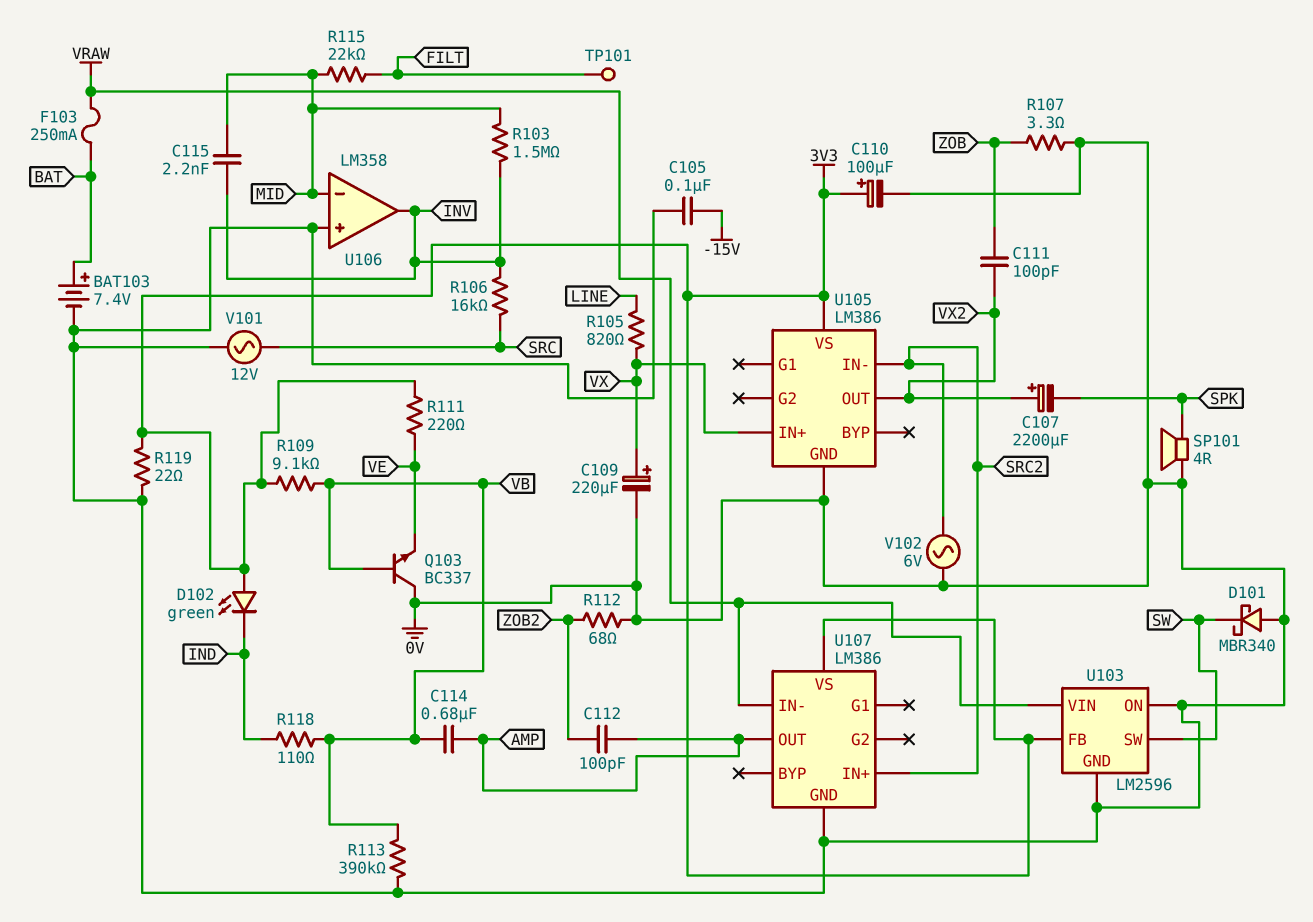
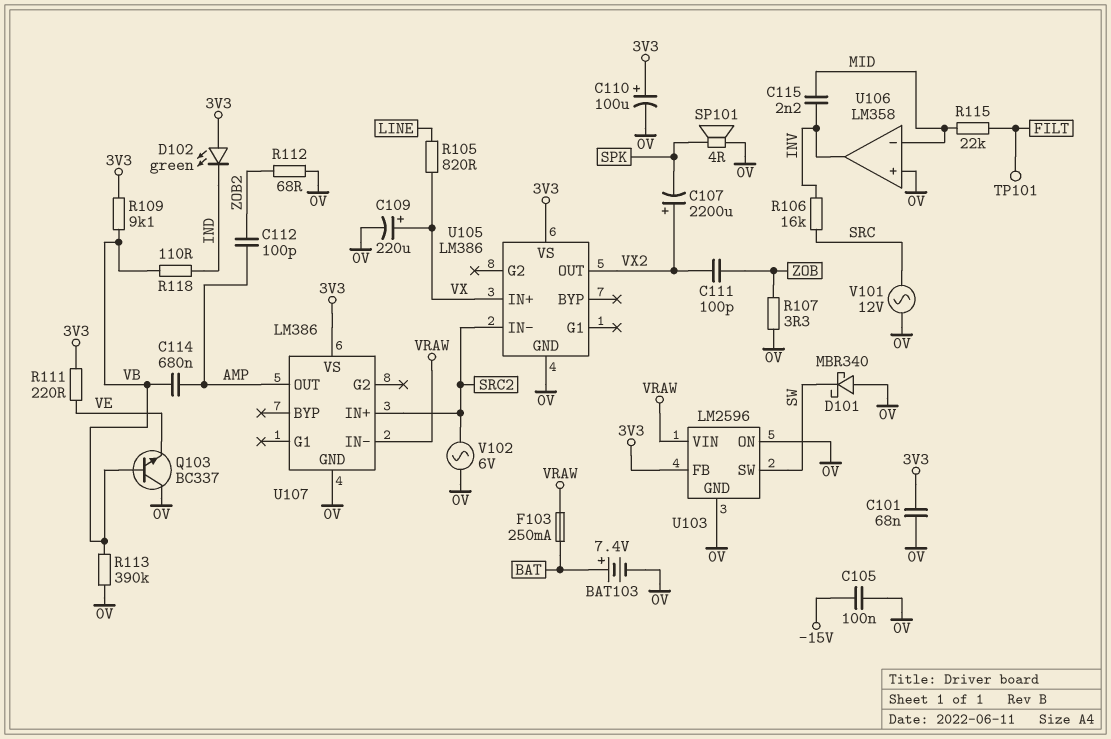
C101: none -> 68nF (0V, 3V3)
R103: 1.5M (INV, MID) -> none
R119: 22 (0V, 3V3) -> none

